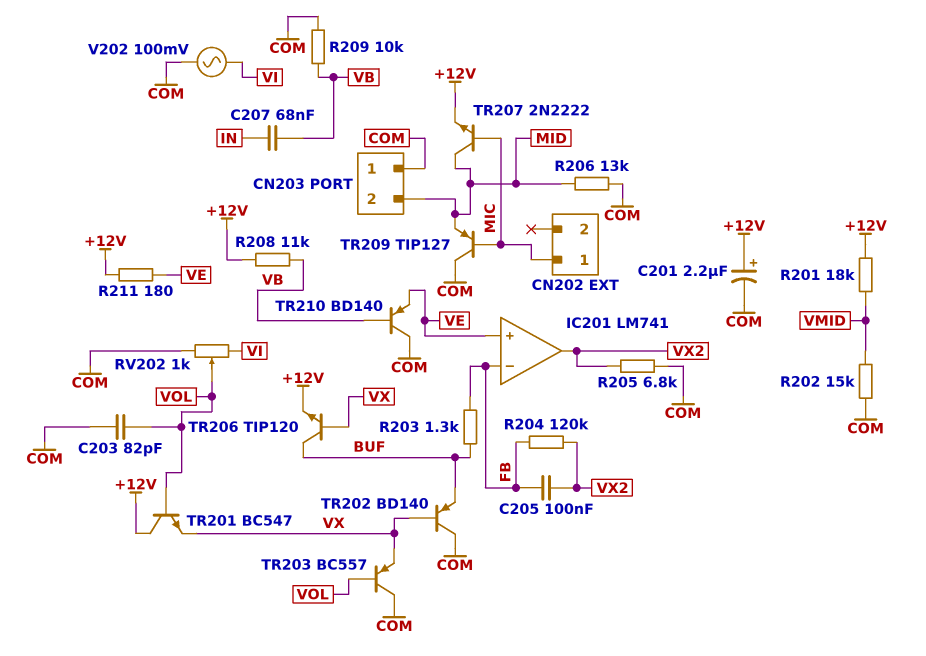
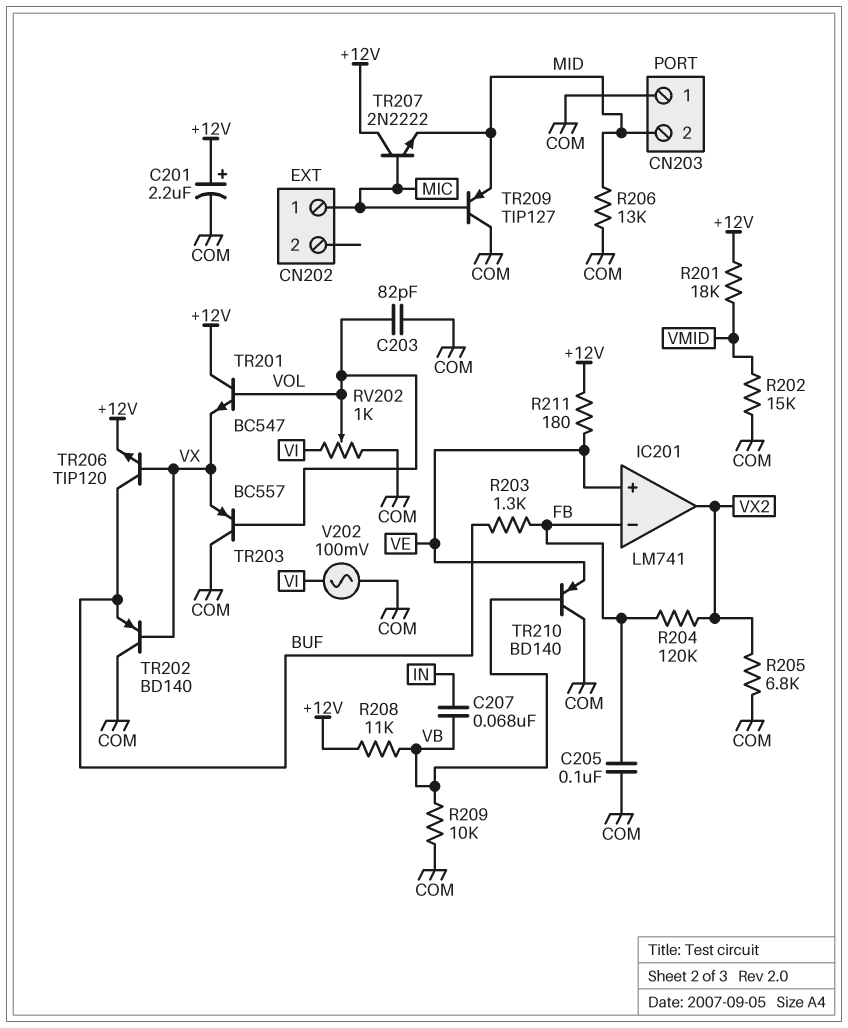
C205: 100nF (FB, VX2) -> 100nF (COM, FB)
TR207: NPN 2N2222 (B MIC, C MID, E +12V) -> NPN 2N2222 (B MIC, C +12V, E MID)

